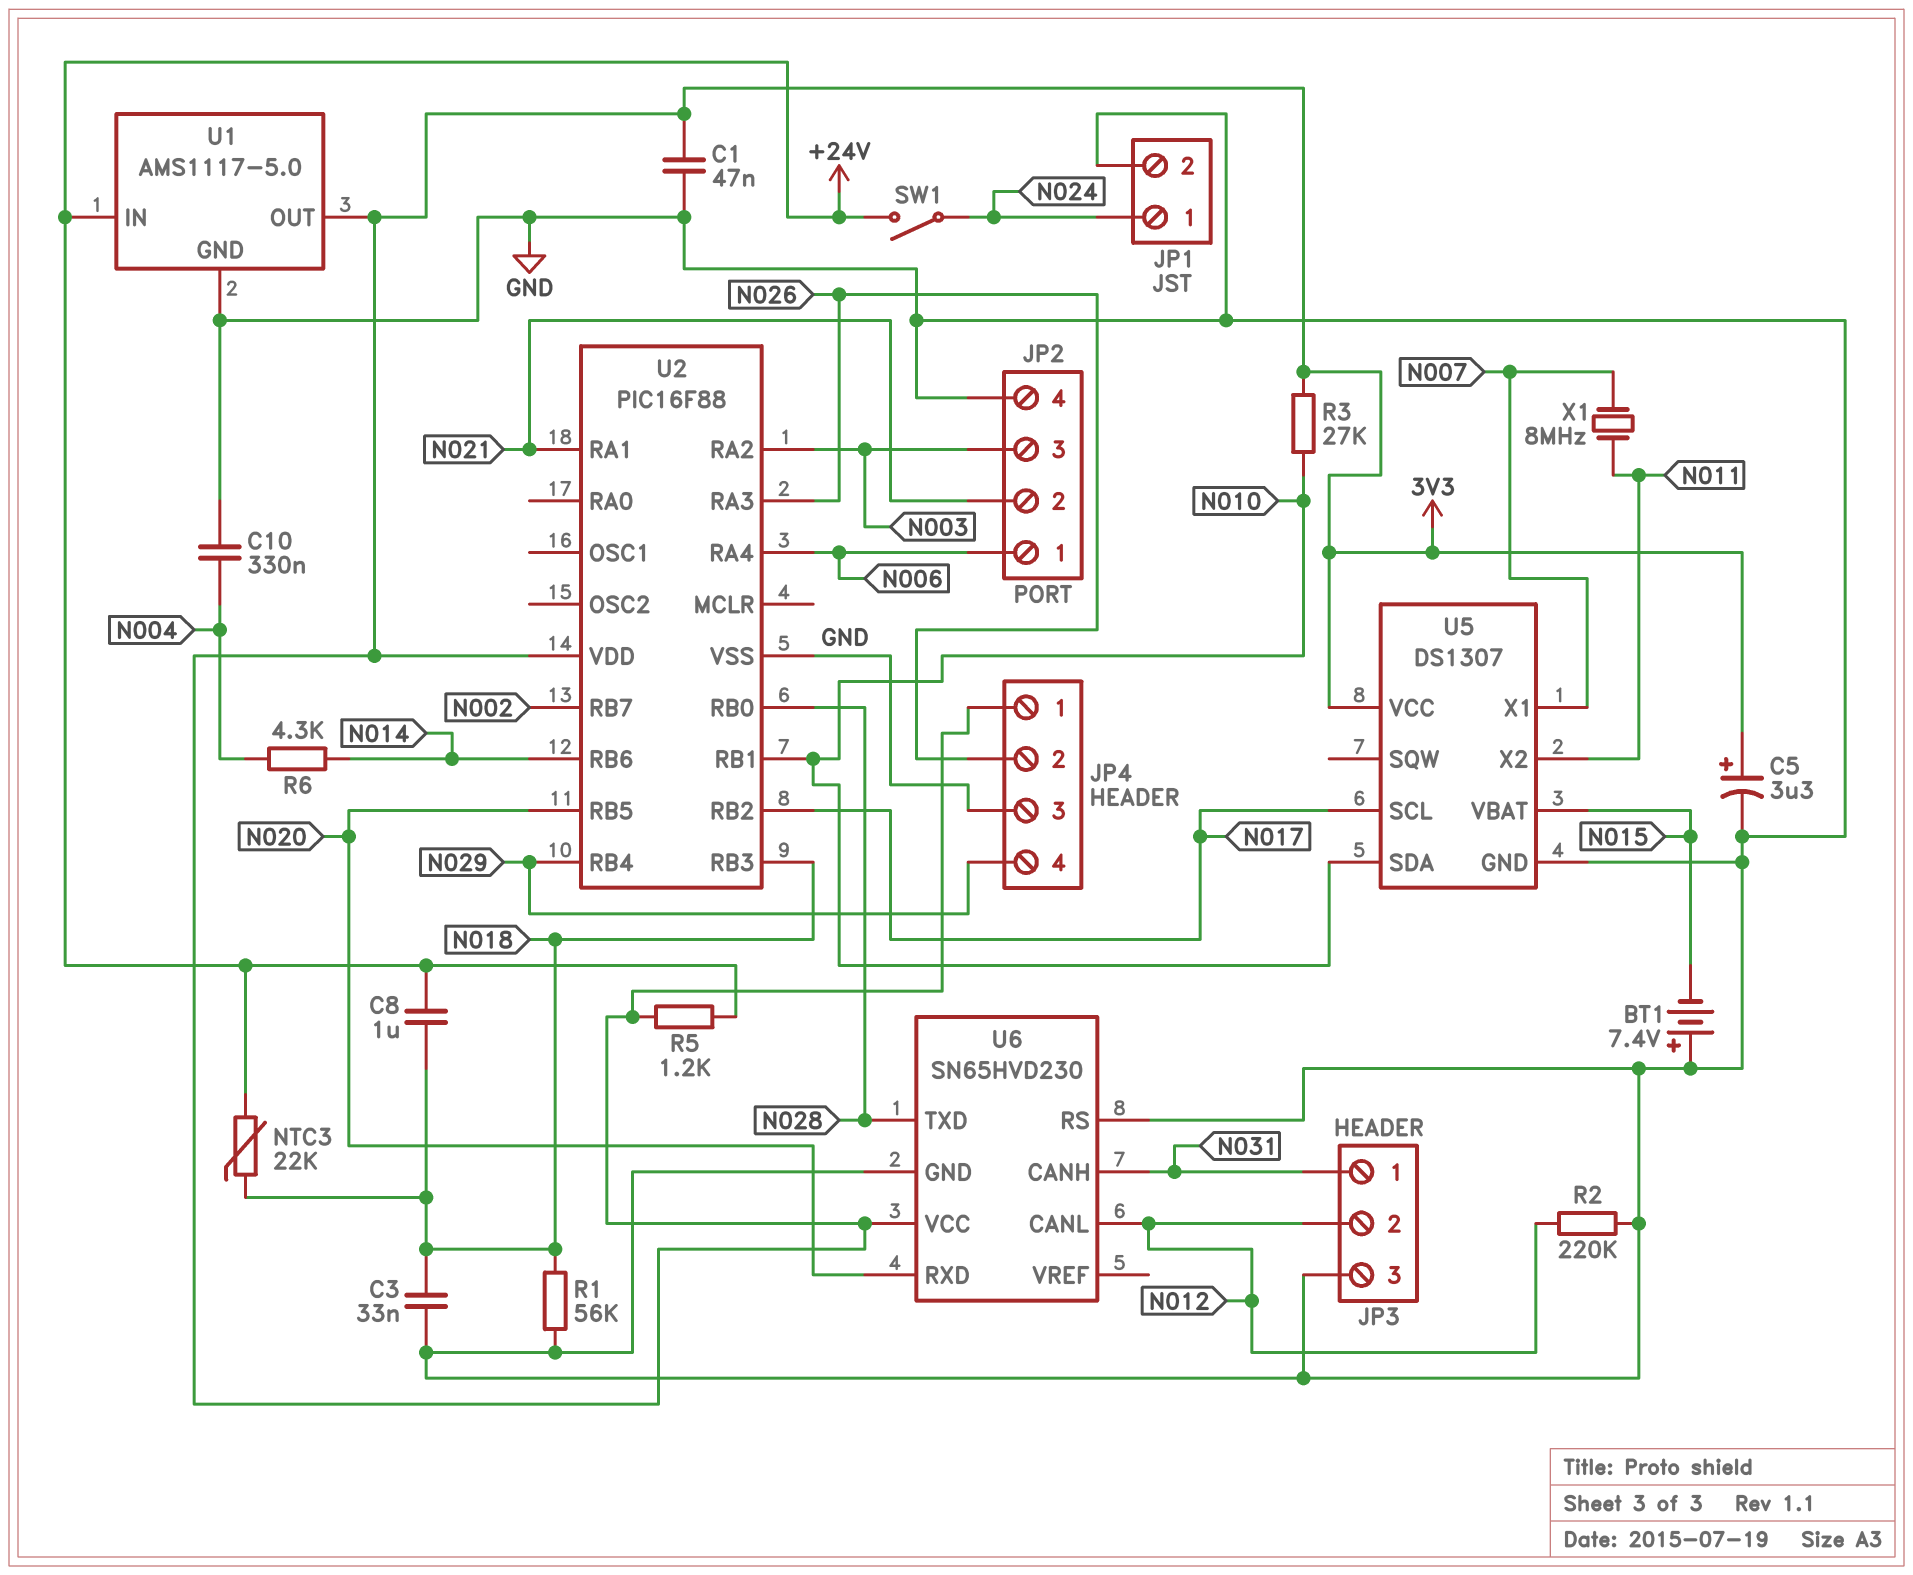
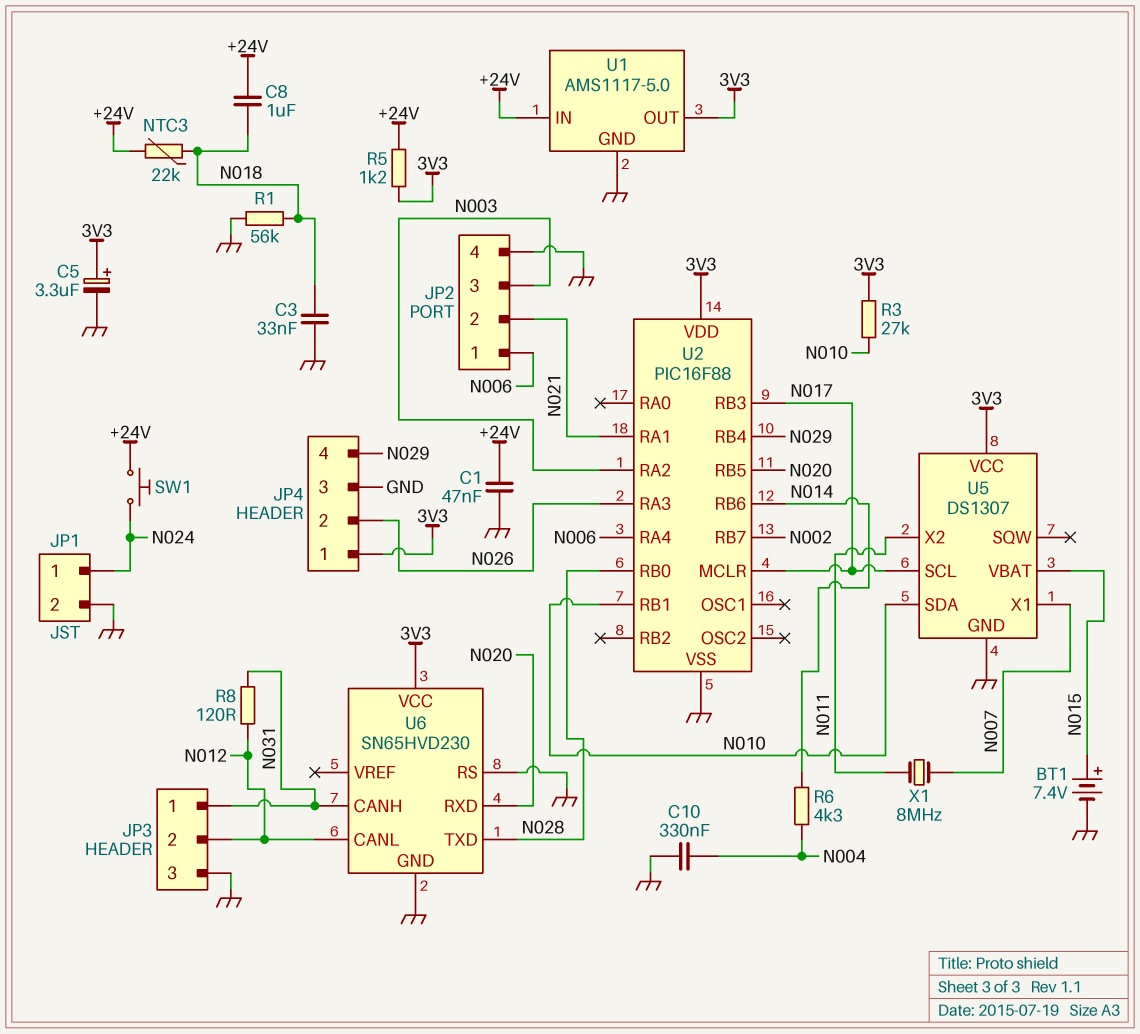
BT1: 7.4V (plus GND, minus N015) -> 7.4V (plus N015, minus GND)
C1: 47nF (3V3, GND) -> 47nF (+24V, GND)
R2: 220k (GND, N012) -> none
R8: none -> 120 (N012, N031)
SW1: switch (+24V, N024) -> button (+24V, N024)
U2 pin MCLR: none -> N017
U2 pin RB2: N017 -> none
U2 pin RB3: N018 -> N017

